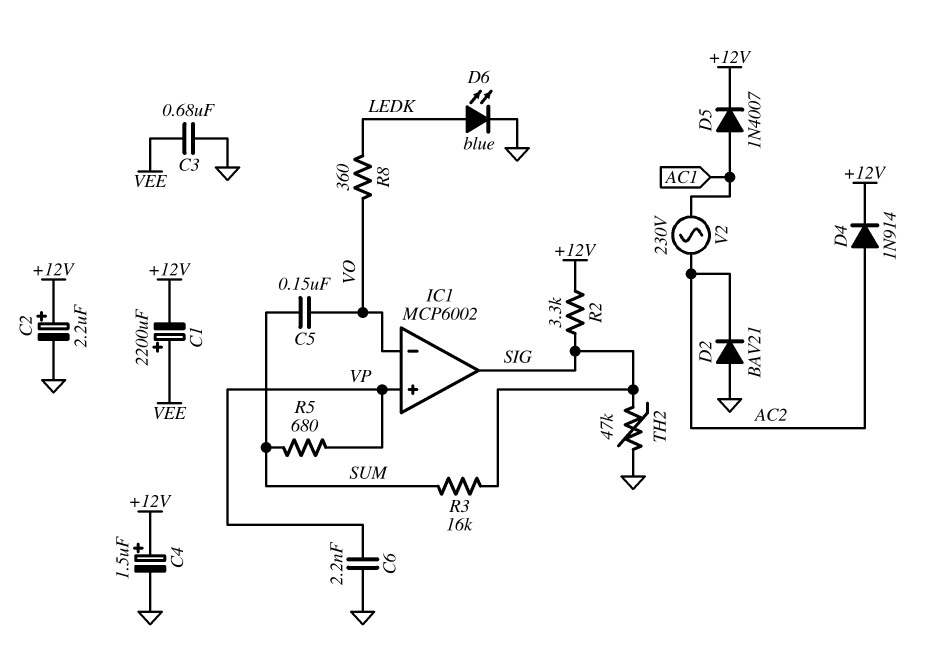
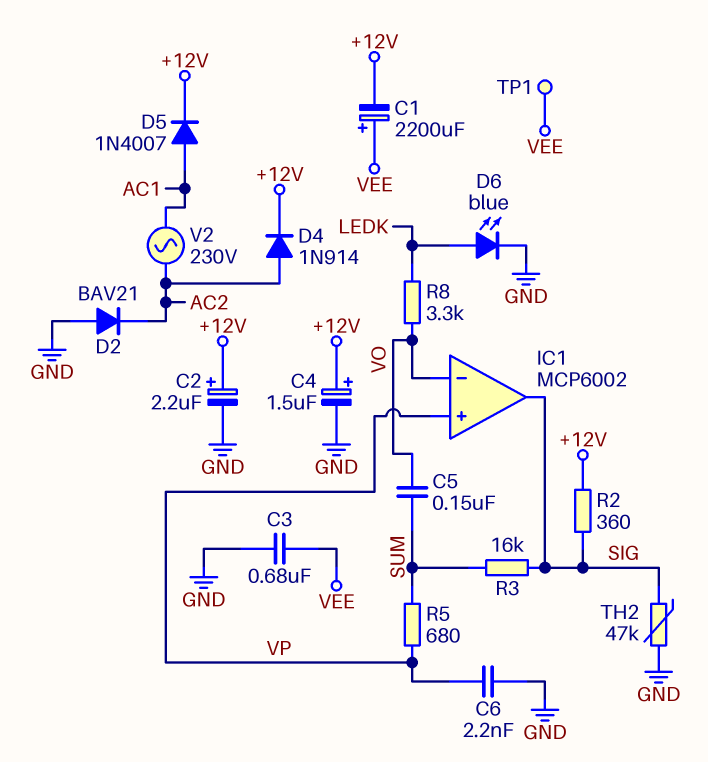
R2: 3.3k (+12V, SIG) -> 360 (+12V, SIG)
R8: 360 (LEDK, VO) -> 3.3k (LEDK, VO)
TP1: none -> test point (VEE)

